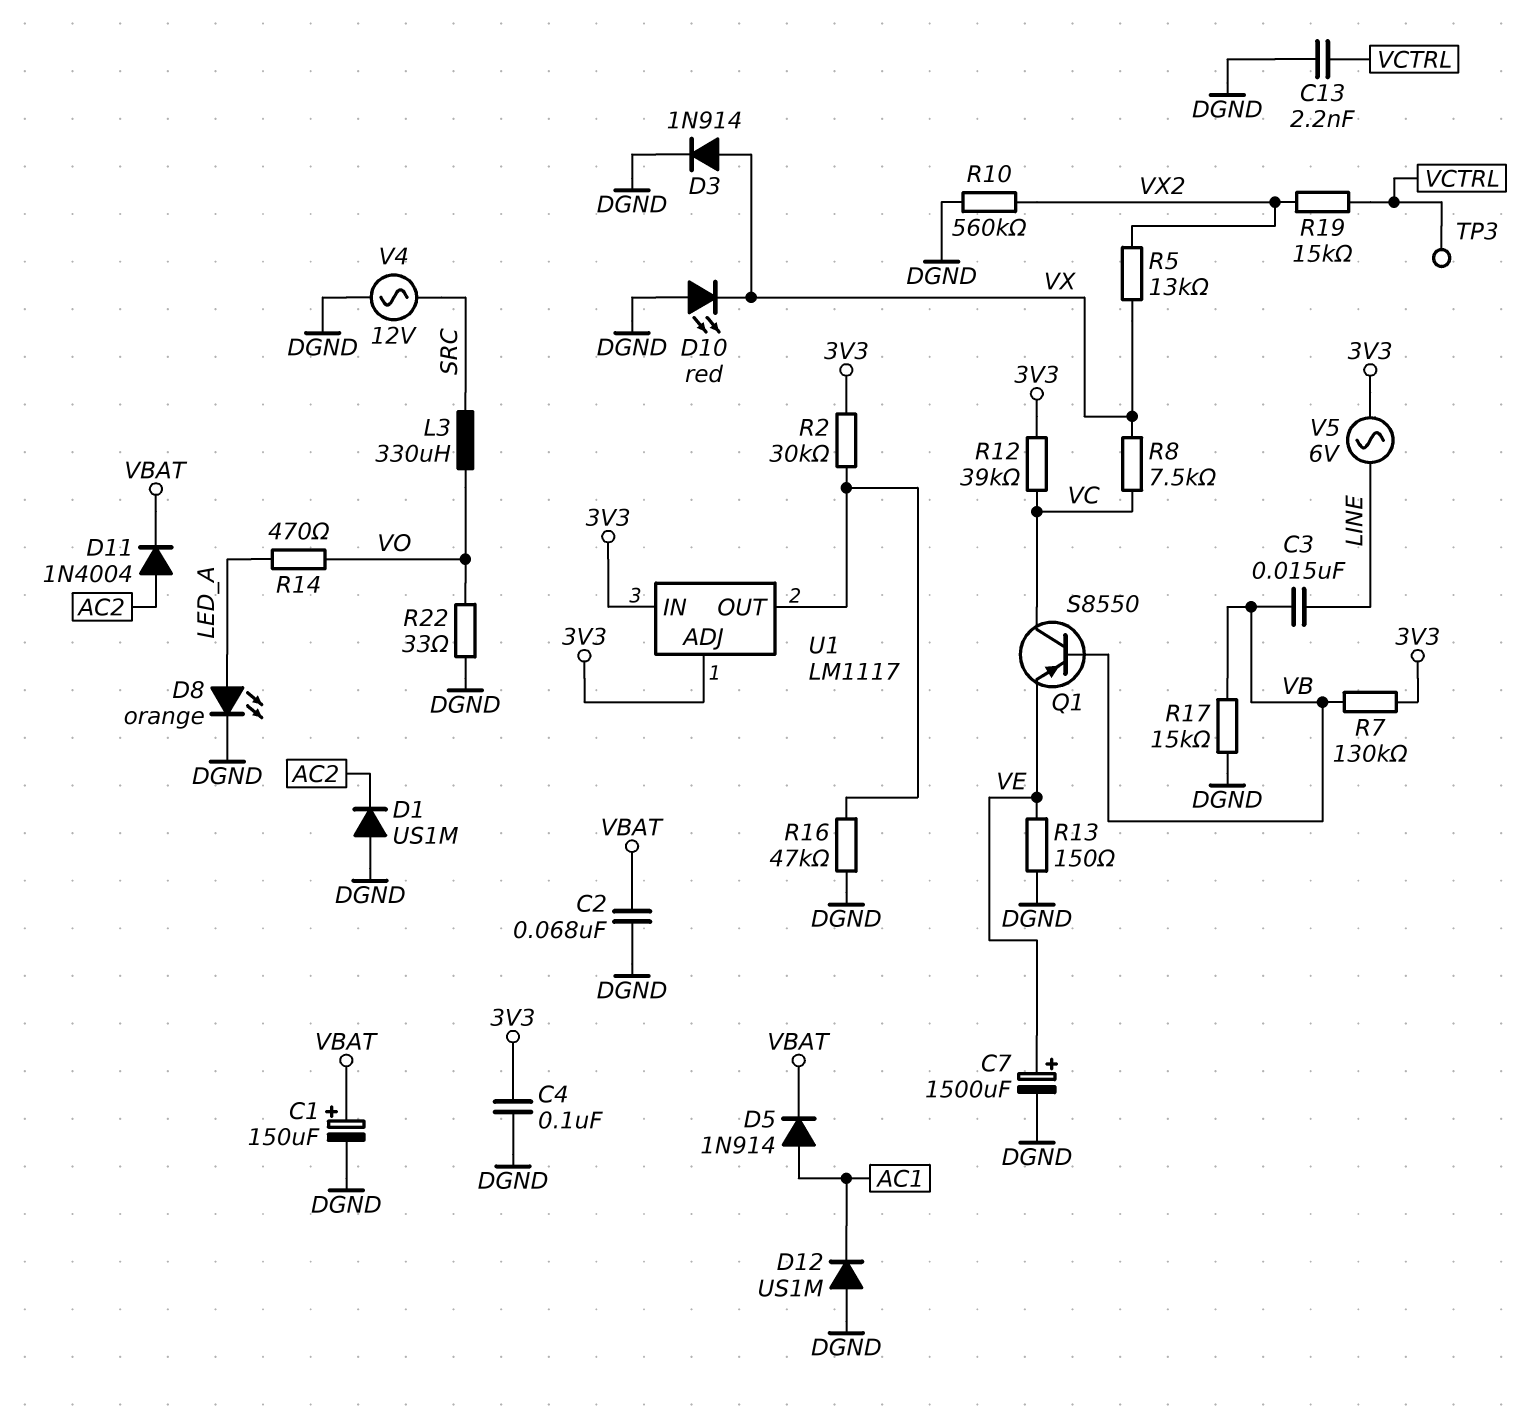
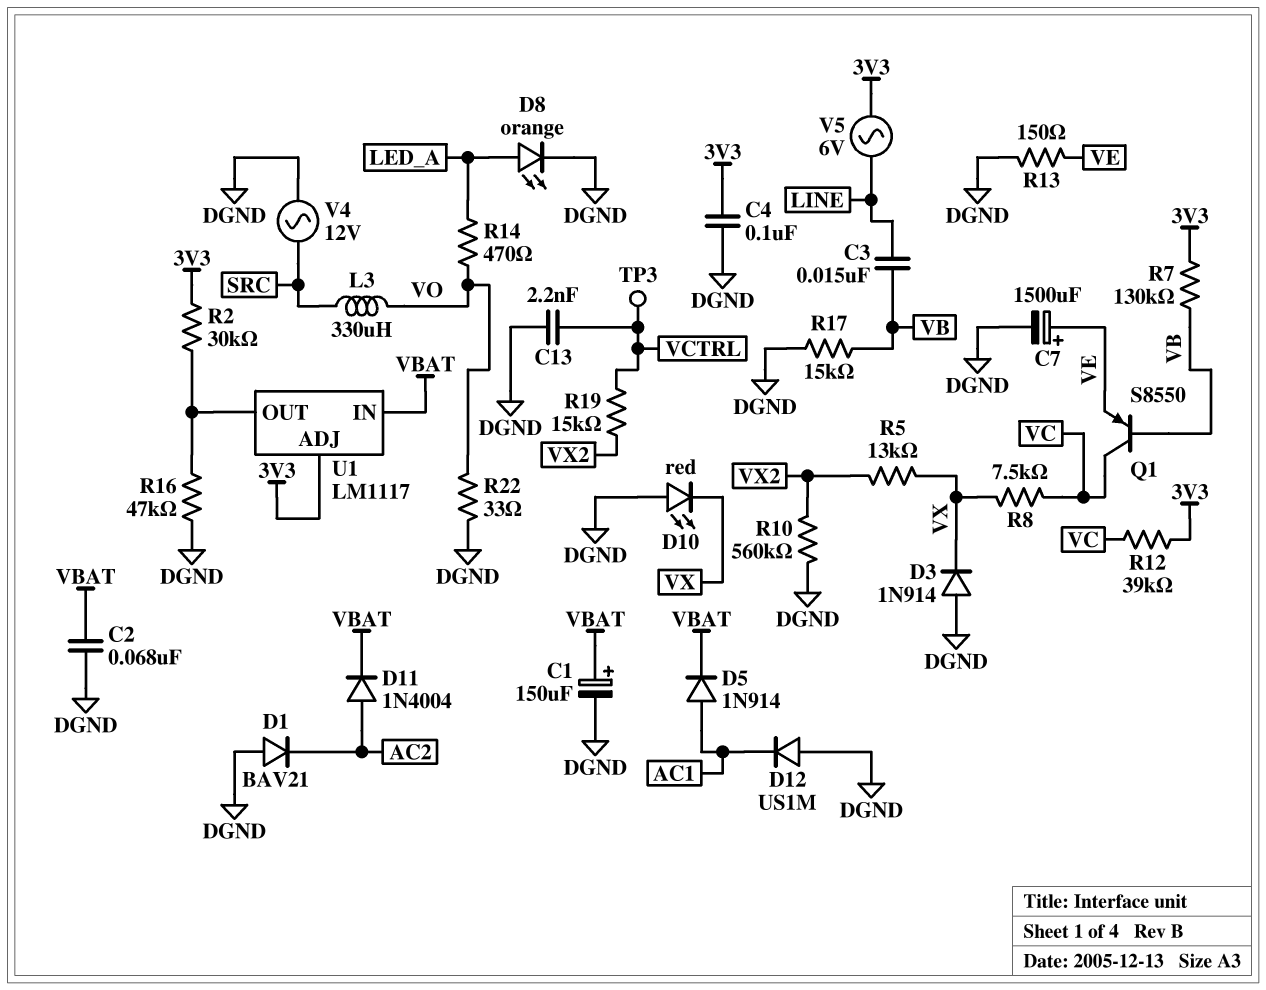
D1: diode US1M (A DGND, K AC2) -> diode BAV21 (A DGND, K AC2)
D3: diode 1N914 (A VX, K DGND) -> diode 1N914 (A DGND, K VX)
U1 pin IN: 3V3 -> VBAT

